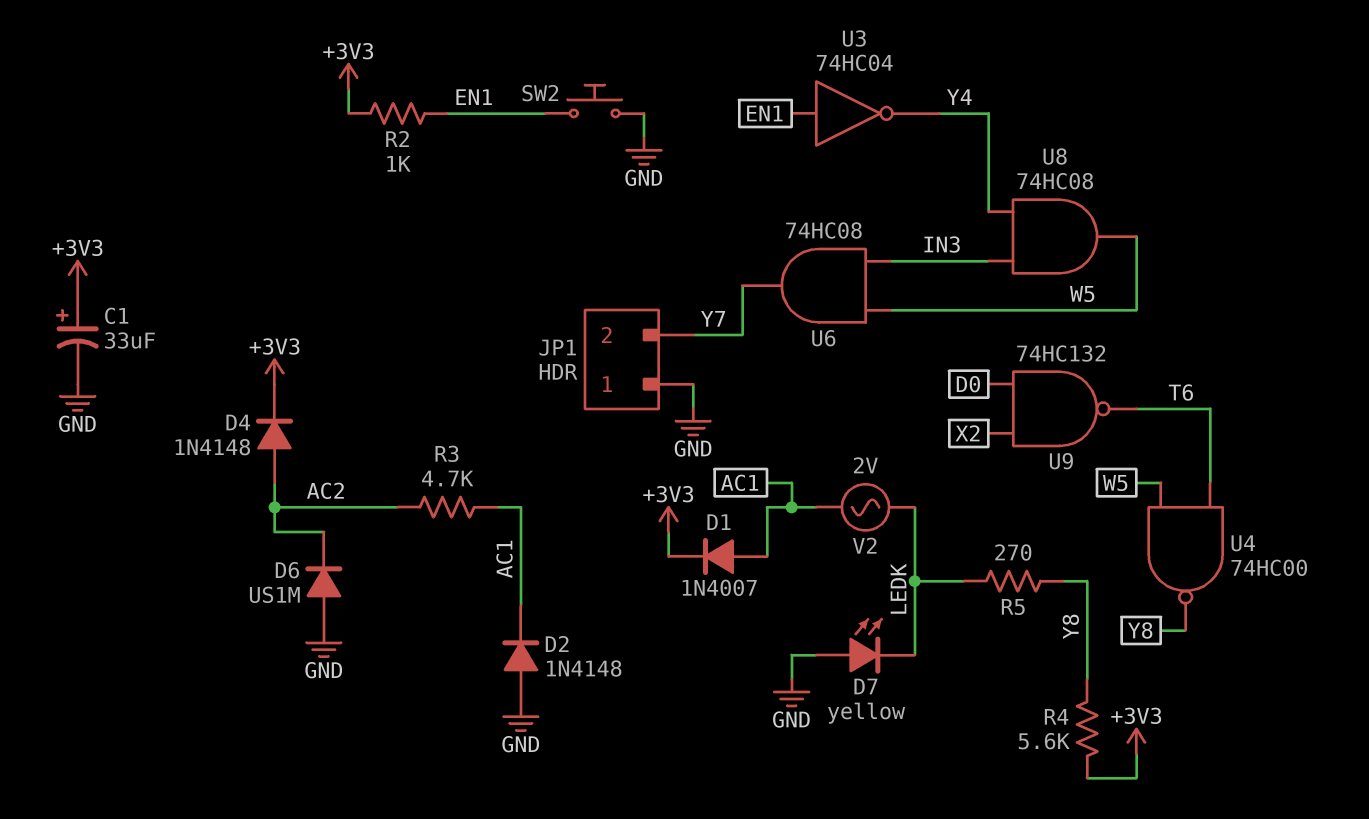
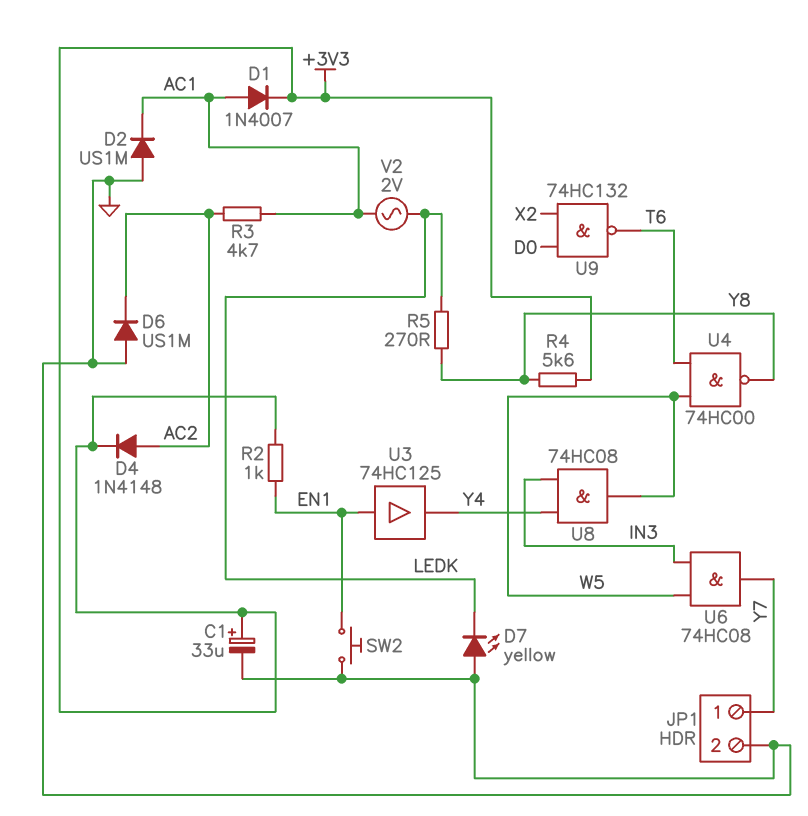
D2: diode 1N4148 (A GND, K AC1) -> diode US1M (A GND, K AC1)
JP1 pin 1: GND -> Y7
JP1 pin 2: Y7 -> GND
U3: NOT 74HC04 (in EN1, out Y4) -> buffer 74HC125 (in EN1, out Y4)

